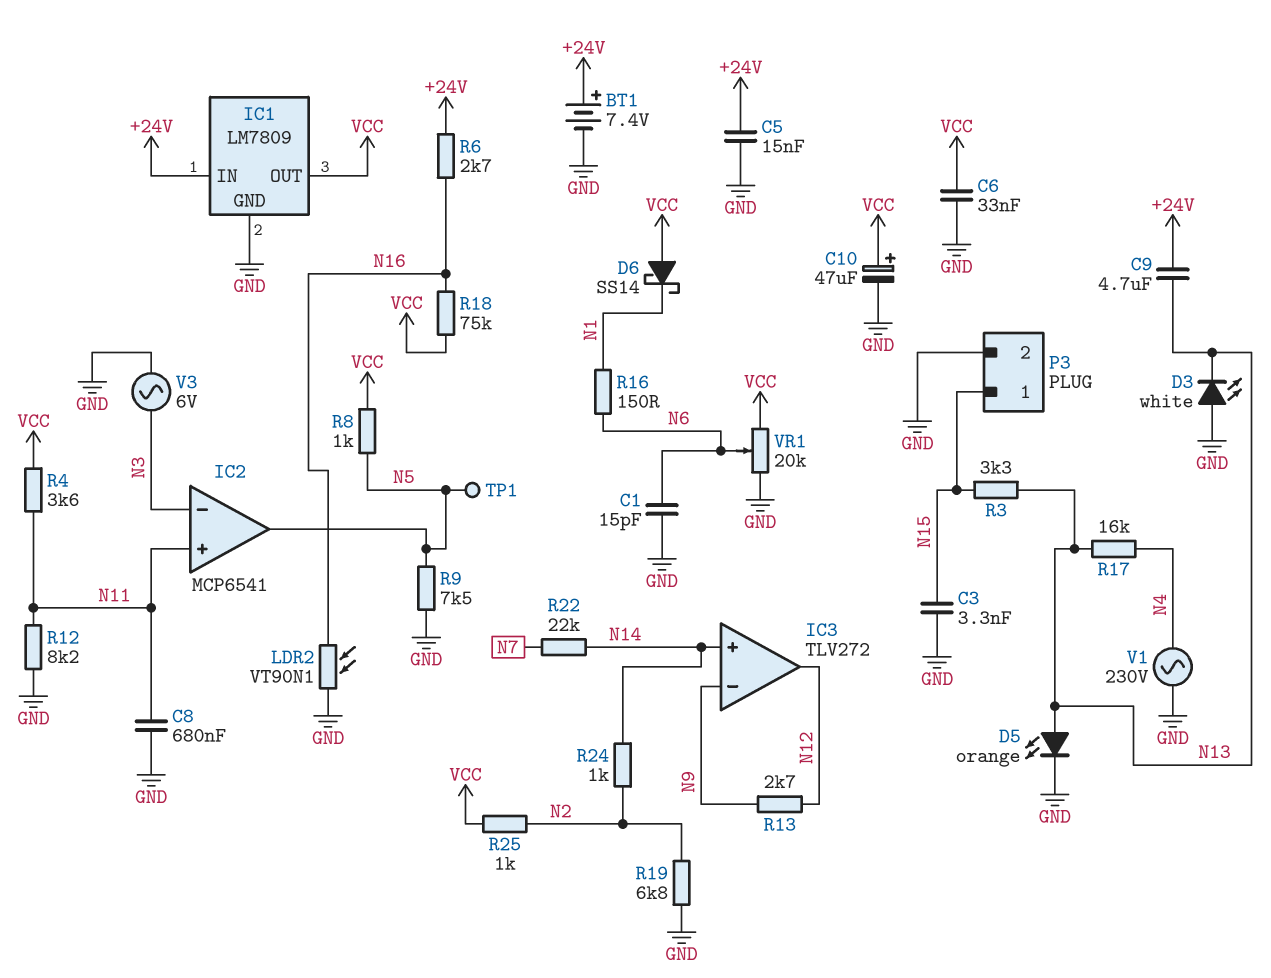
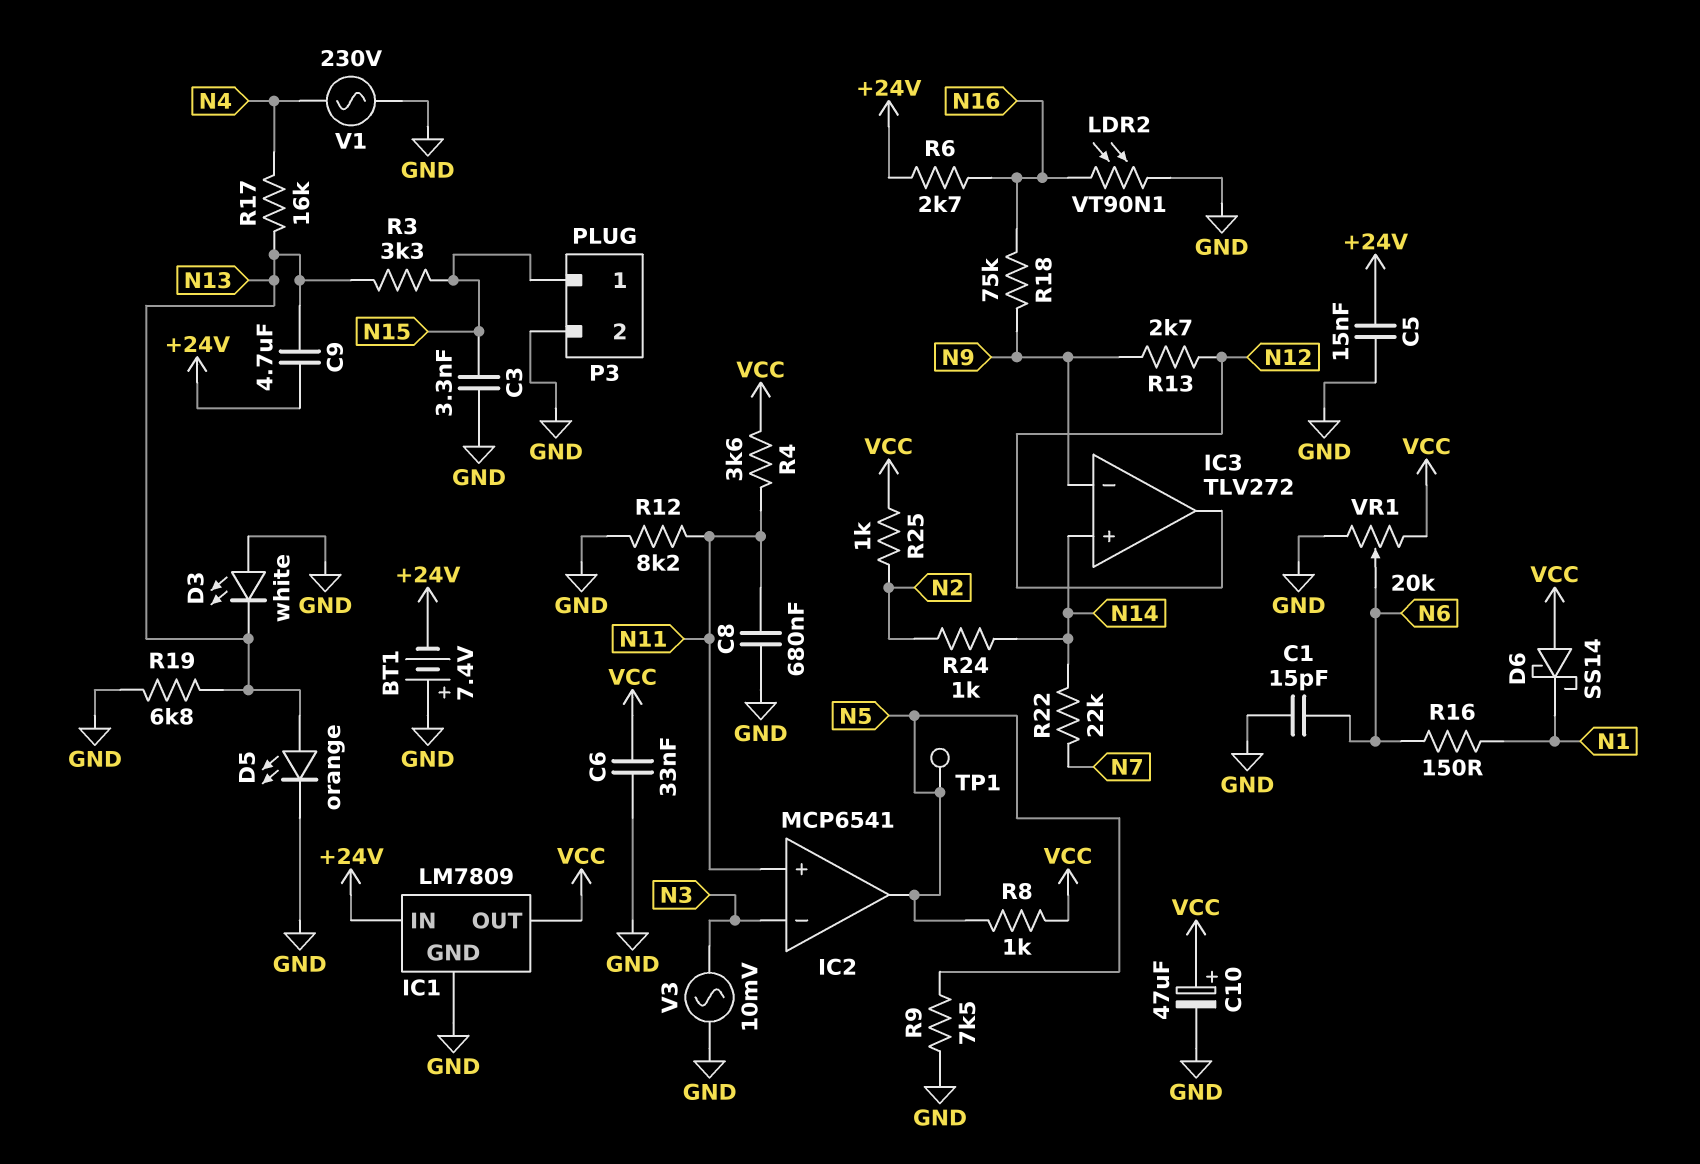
BT1: 7.4V (plus +24V, minus GND) -> 7.4V (plus GND, minus +24V)
R18: 75k (N16, VCC) -> 75k (N9, N16)
R19: 6.8k (GND, N2) -> 6.8k (GND, N13)
V3: AC 6V (GND, N3) -> AC 10mV (GND, N3)

